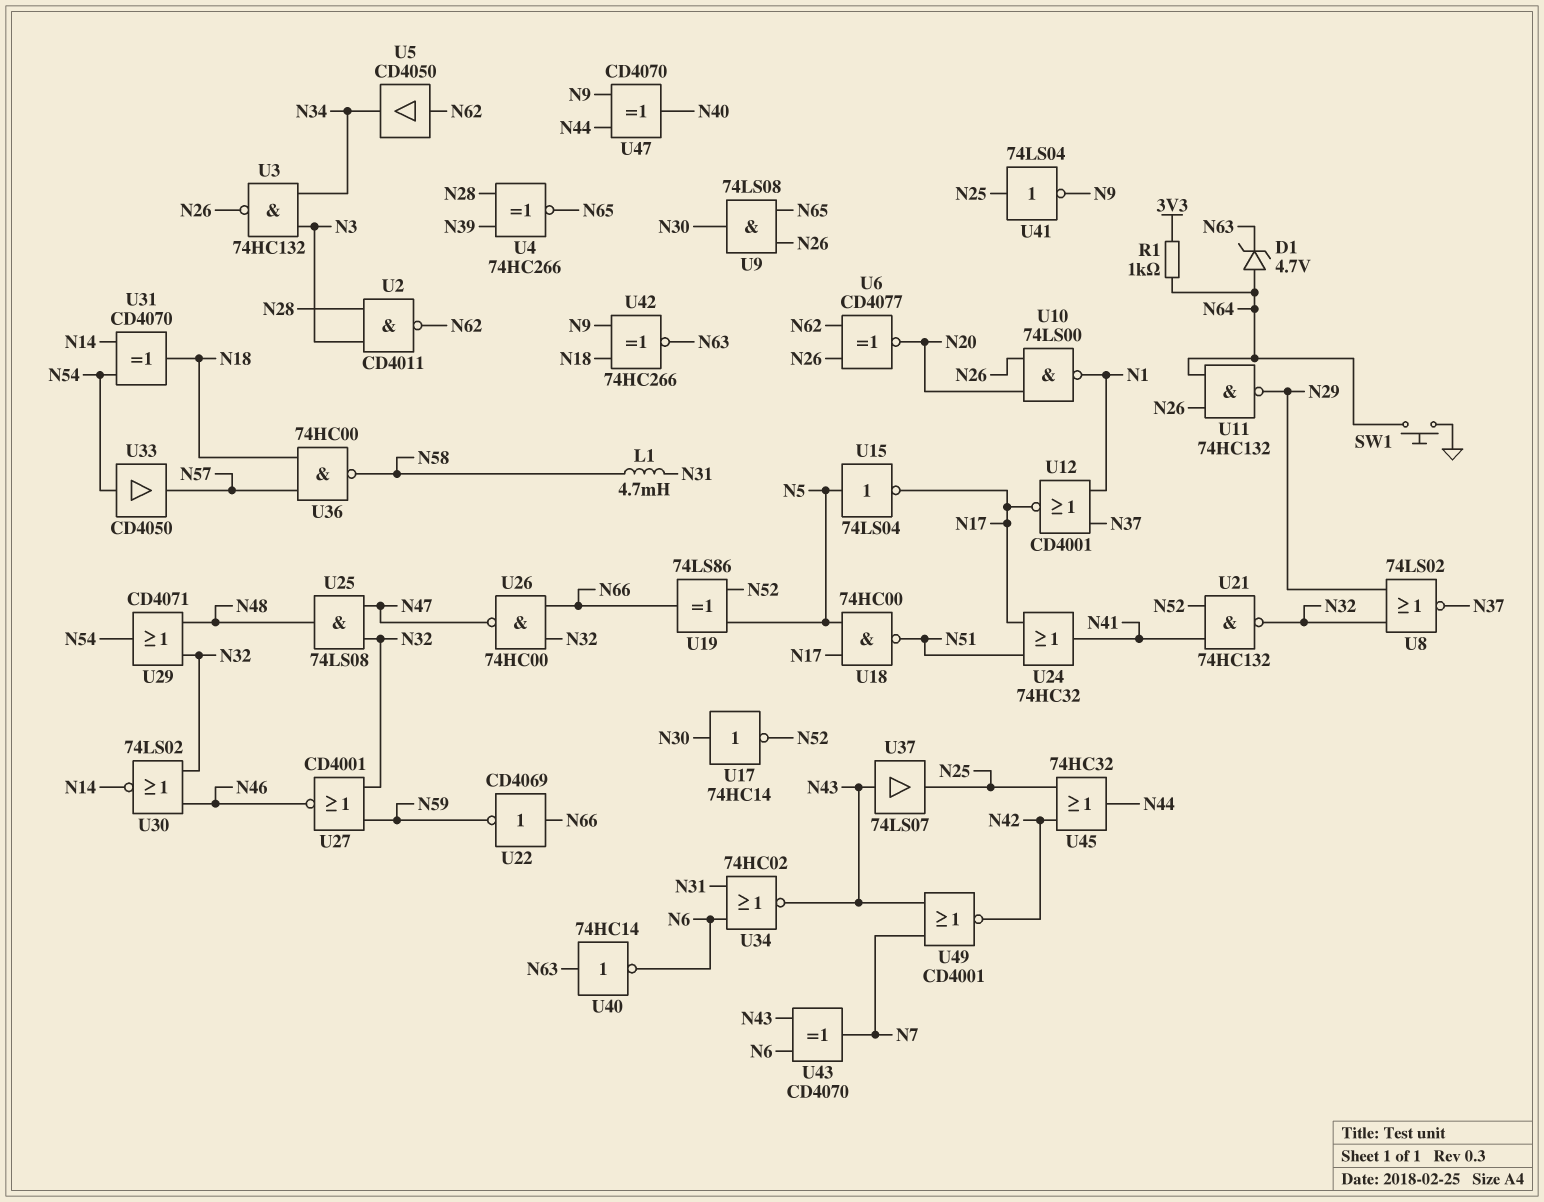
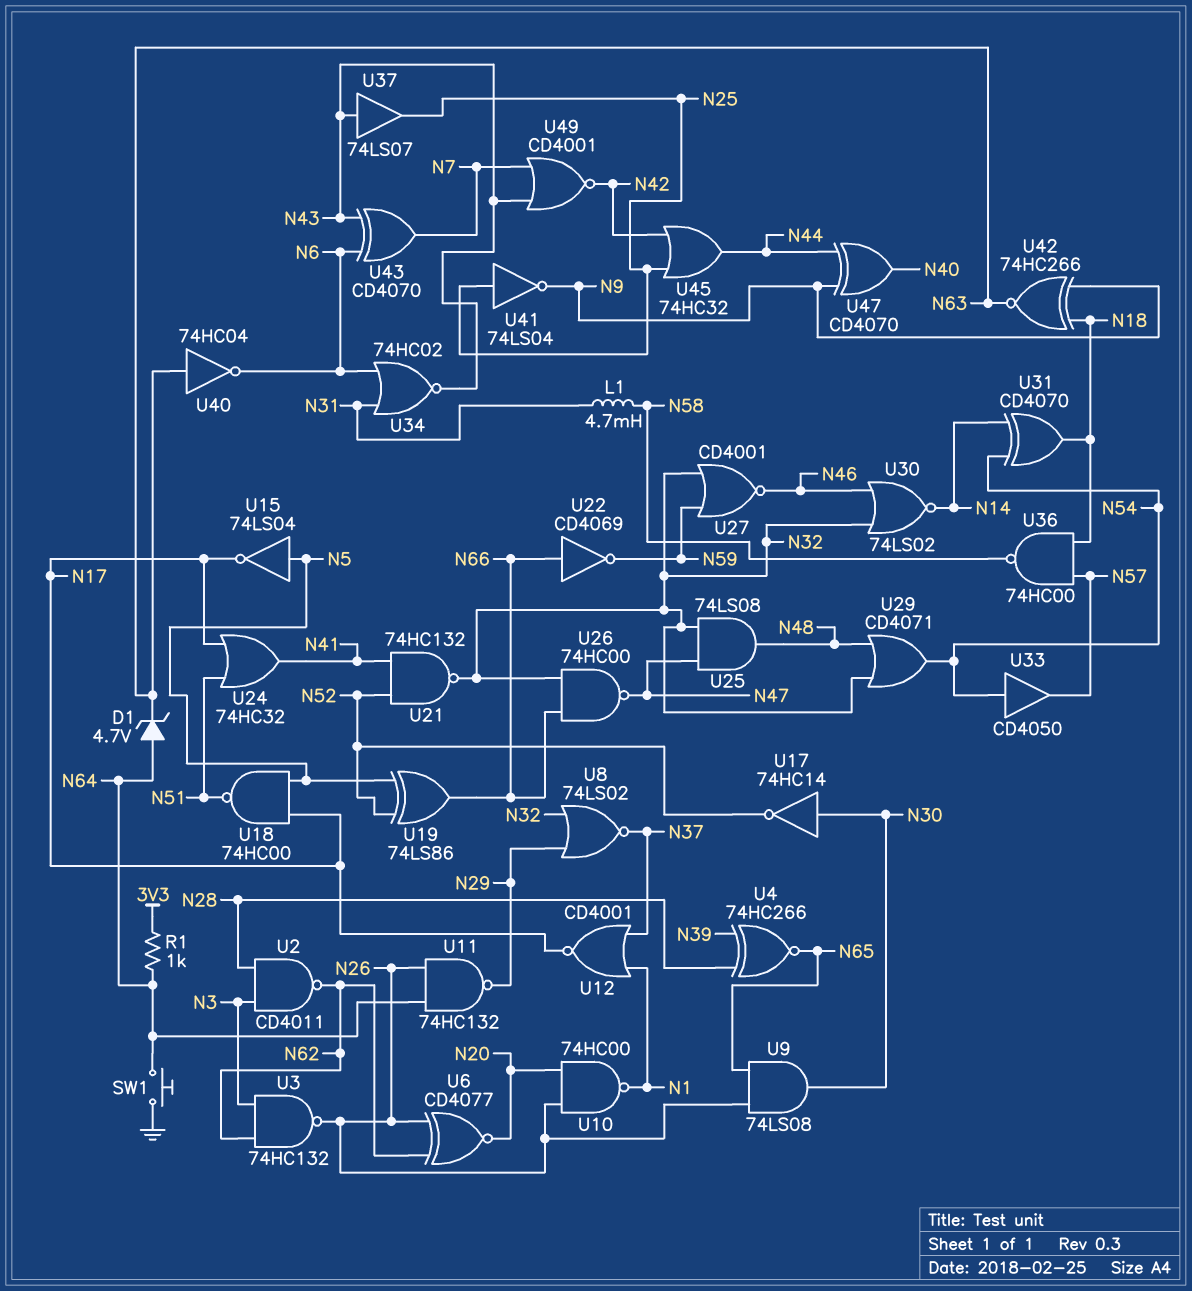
U3: NAND 74HC132 (in N3, in N34, out N26) -> NAND 74HC132 (in N3, in N62, out N26)
U5: buffer CD4050 (in N62, out N34) -> none
U10: NAND 74LS00 (in N20, in N26, out N1) -> NAND 74HC00 (in N20, in N26, out N1)
U40: NOT 74HC14 (in N63, out N6) -> NOT 74HC04 (in N63, out N6)

